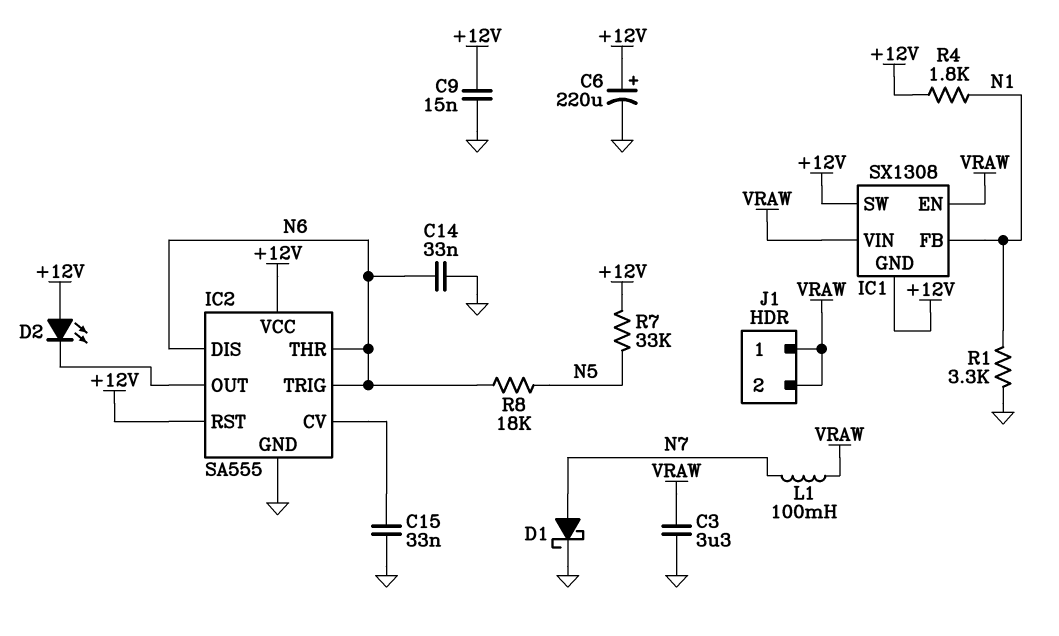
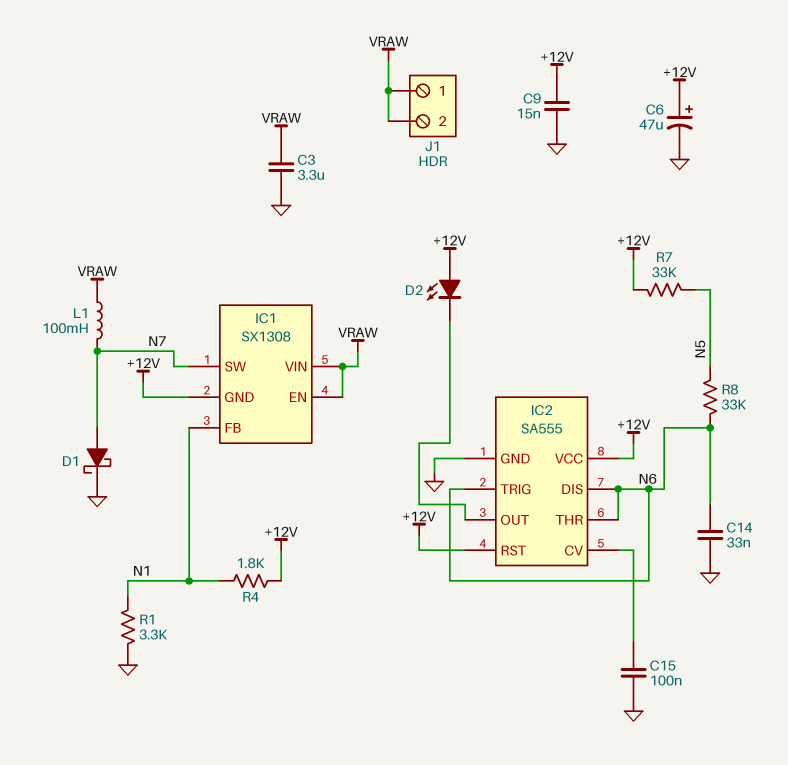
C6: 220uF (plus +12V, minus GND) -> 47uF (plus +12V, minus GND)
C15: 33nF (GND, IC2/CV) -> 100nF (GND, IC2/CV)
IC1 pin SW: +12V -> N7
R8: 18k (N5, N6) -> 33k (N5, N6)

